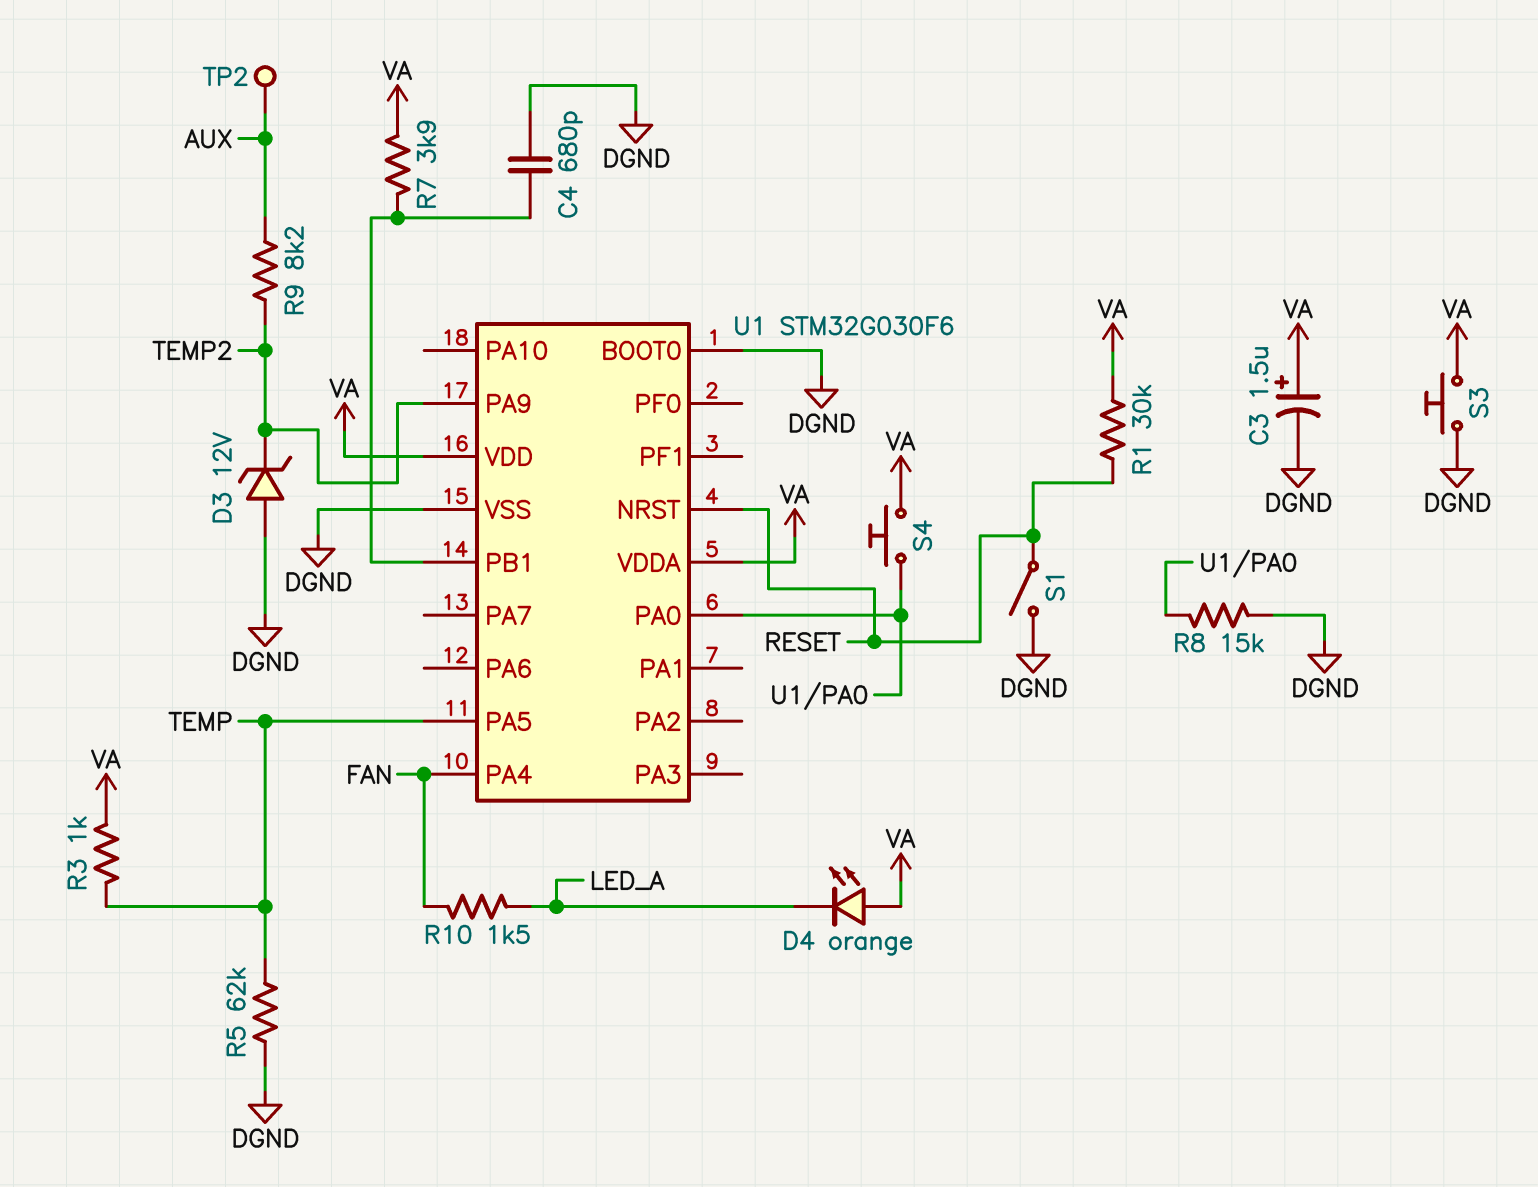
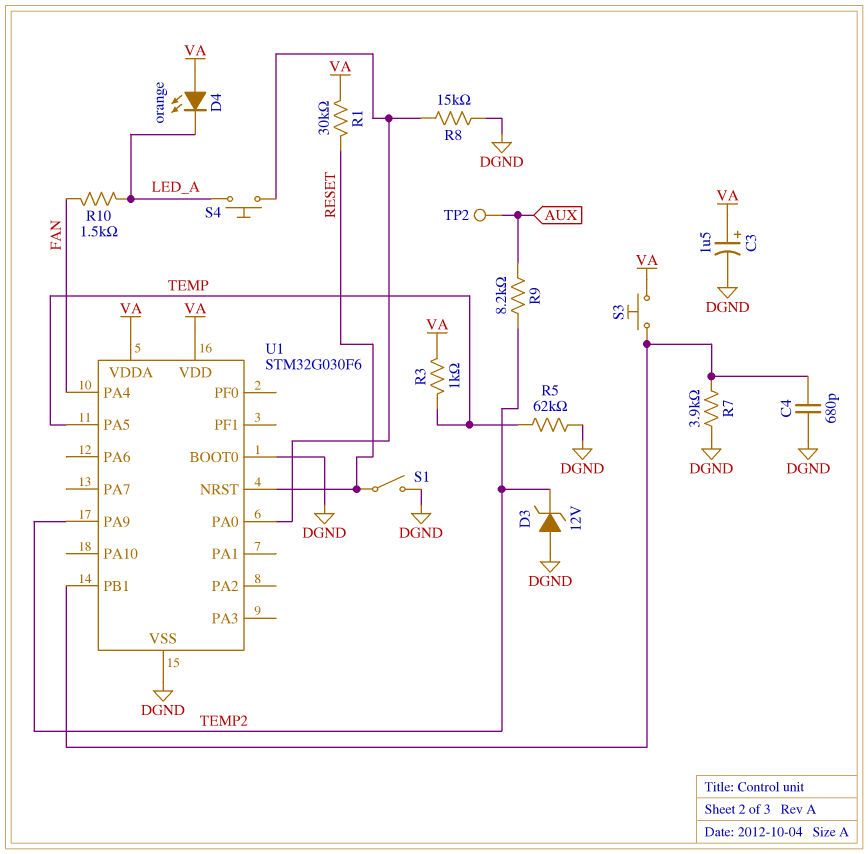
R7: 3.9k (U1/PB1, VA) -> 3.9k (DGND, U1/PB1)
S3: button (DGND, VA) -> button (U1/PB1, VA)
S4: button (U1/PA0, VA) -> button (LED_A, U1/PA0)

